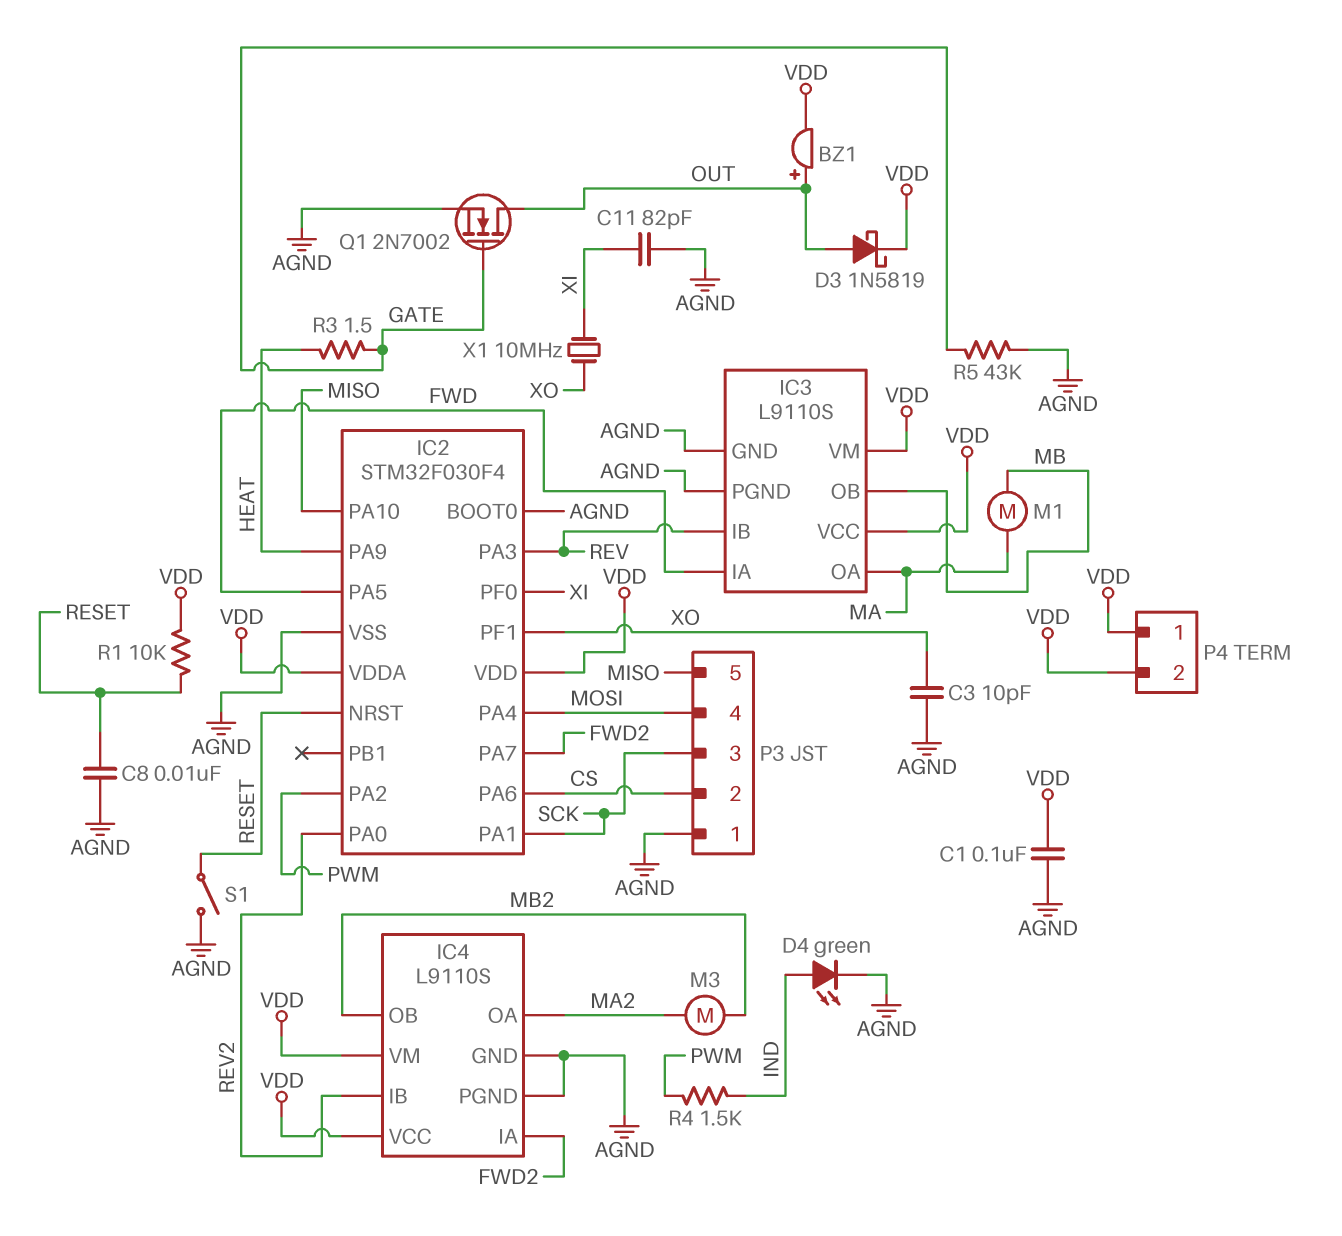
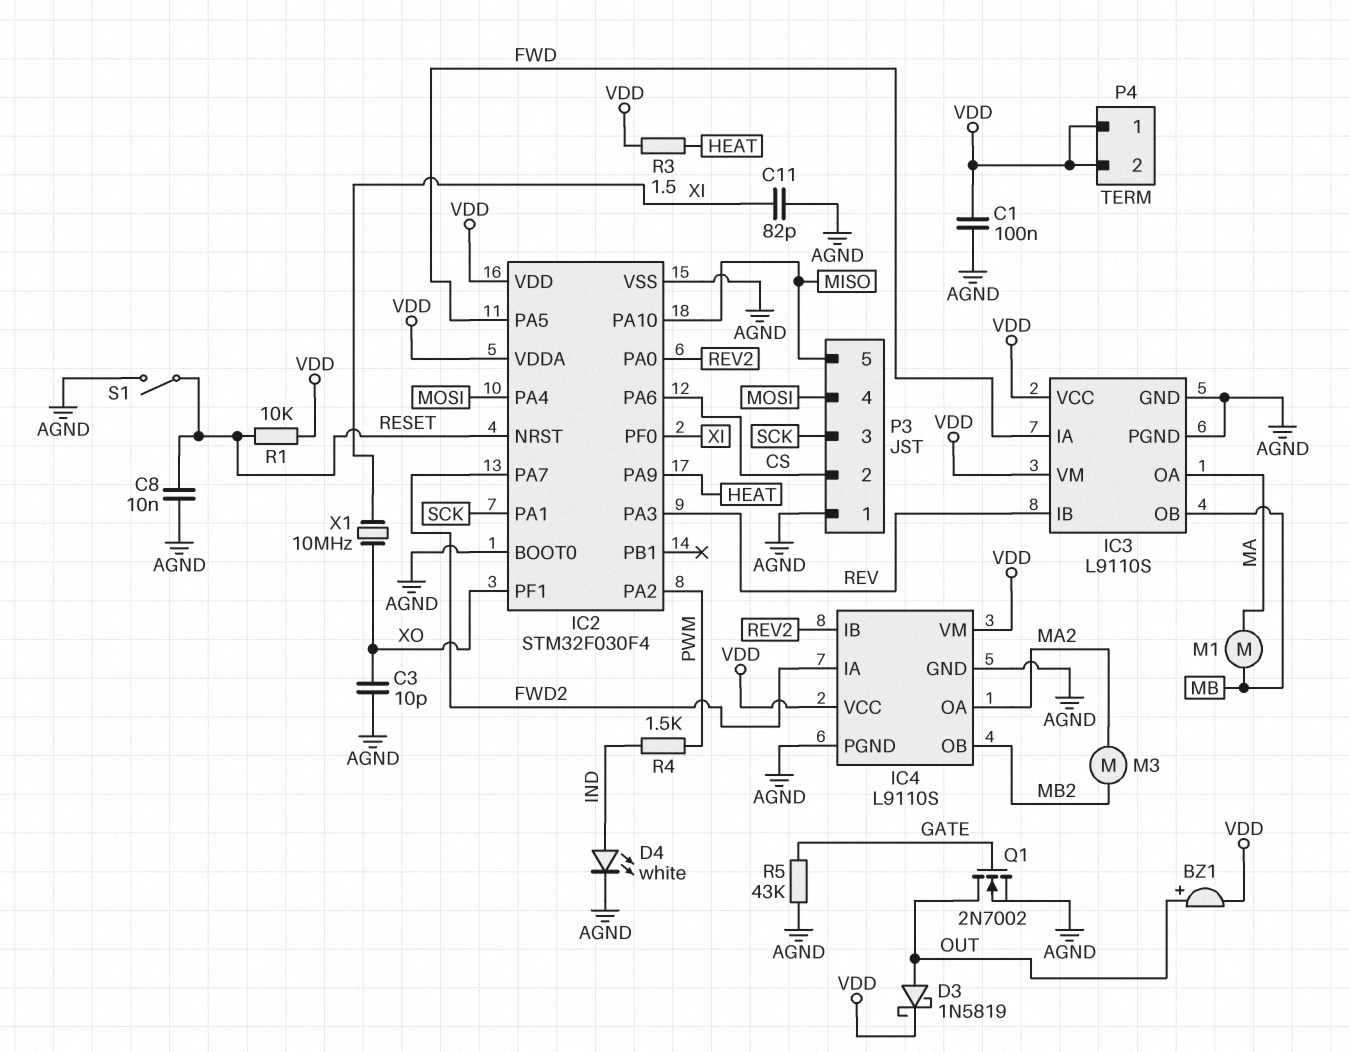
D4: LED green (A IND, K AGND) -> LED white (A IND, K AGND)
R3: 1.5 (GATE, HEAT) -> 1.5 (HEAT, VDD)

